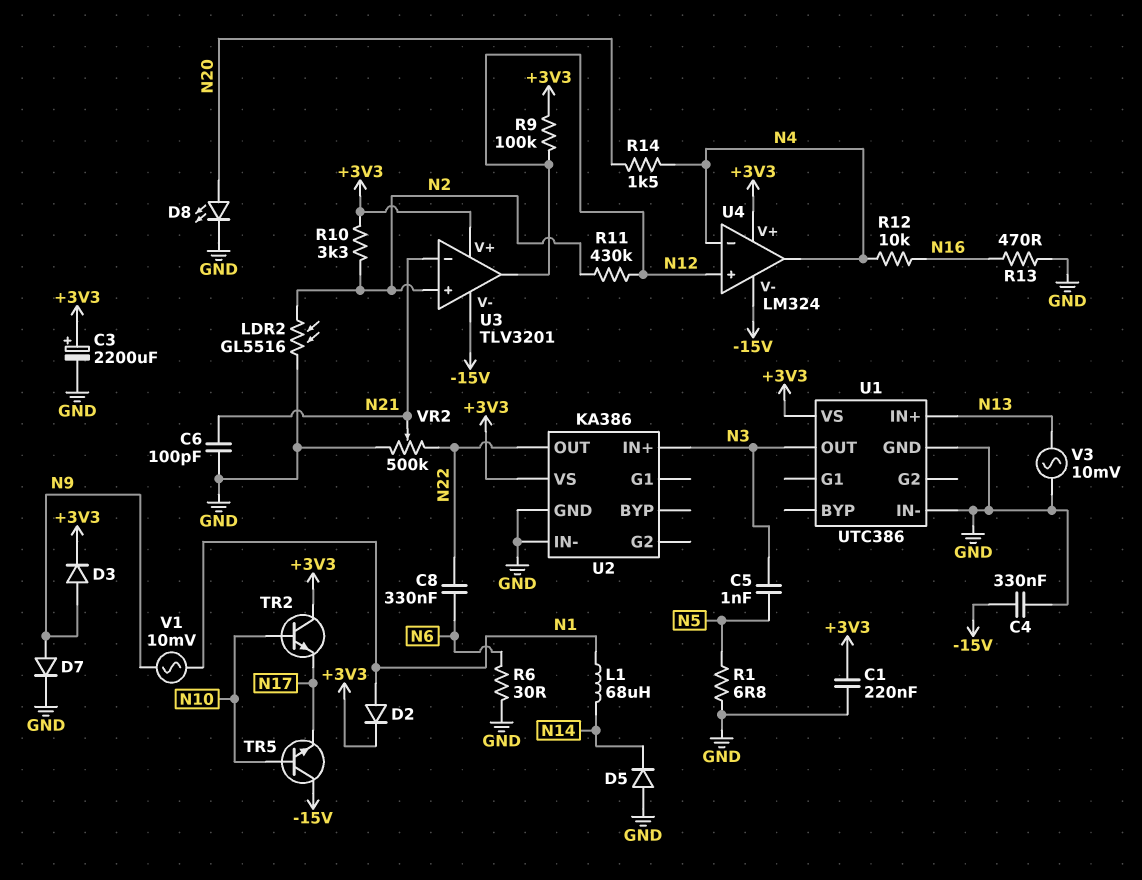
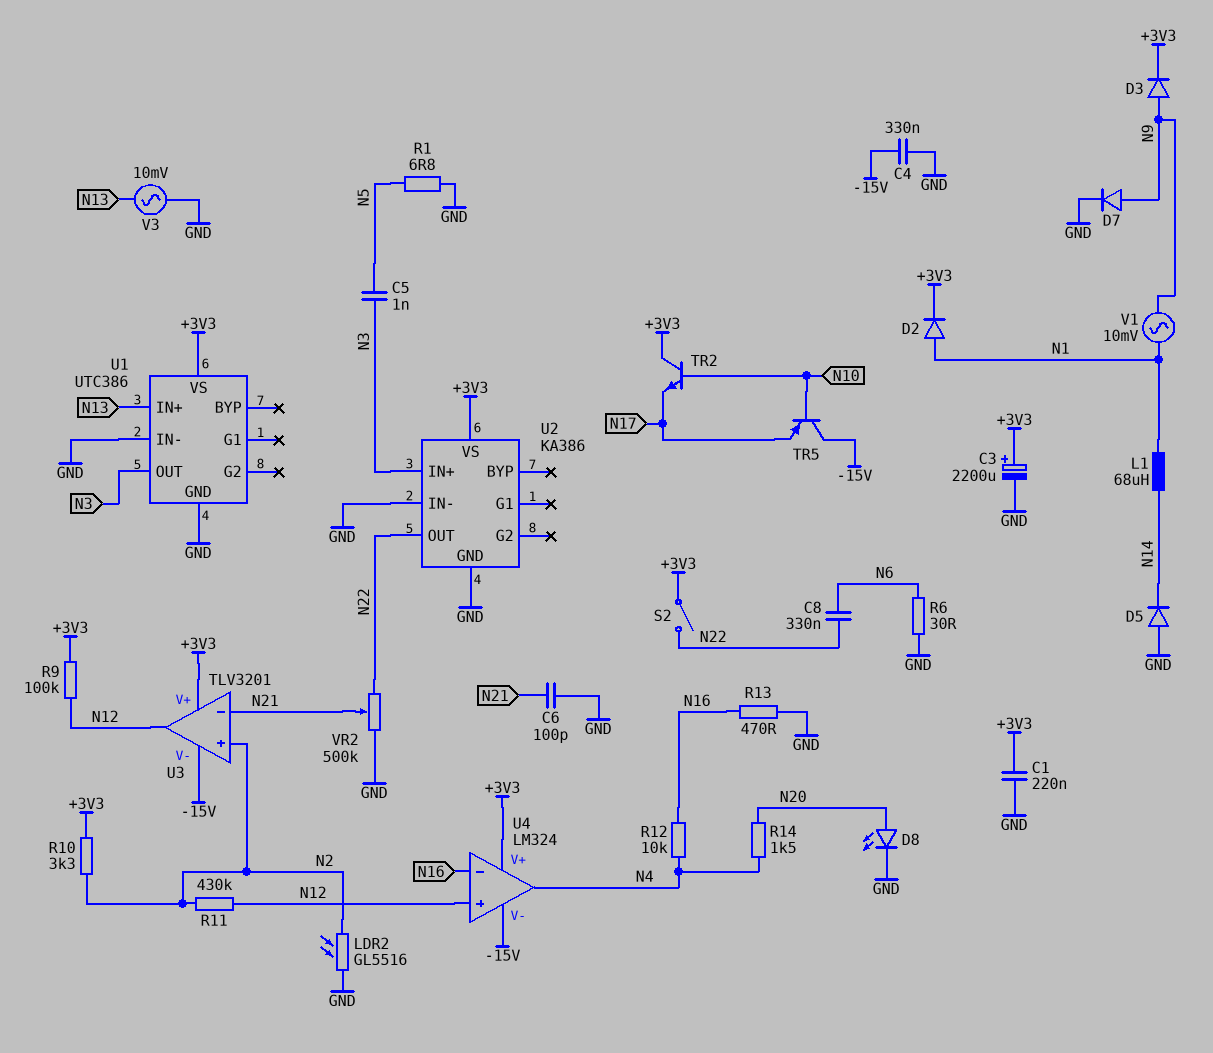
S2: none -> switch (+3V3, N22)
TR5: NPN (B N10, C -15V, E N17) -> PNP (B N10, C -15V, E N17)
U4 pin in-: N4 -> N16

